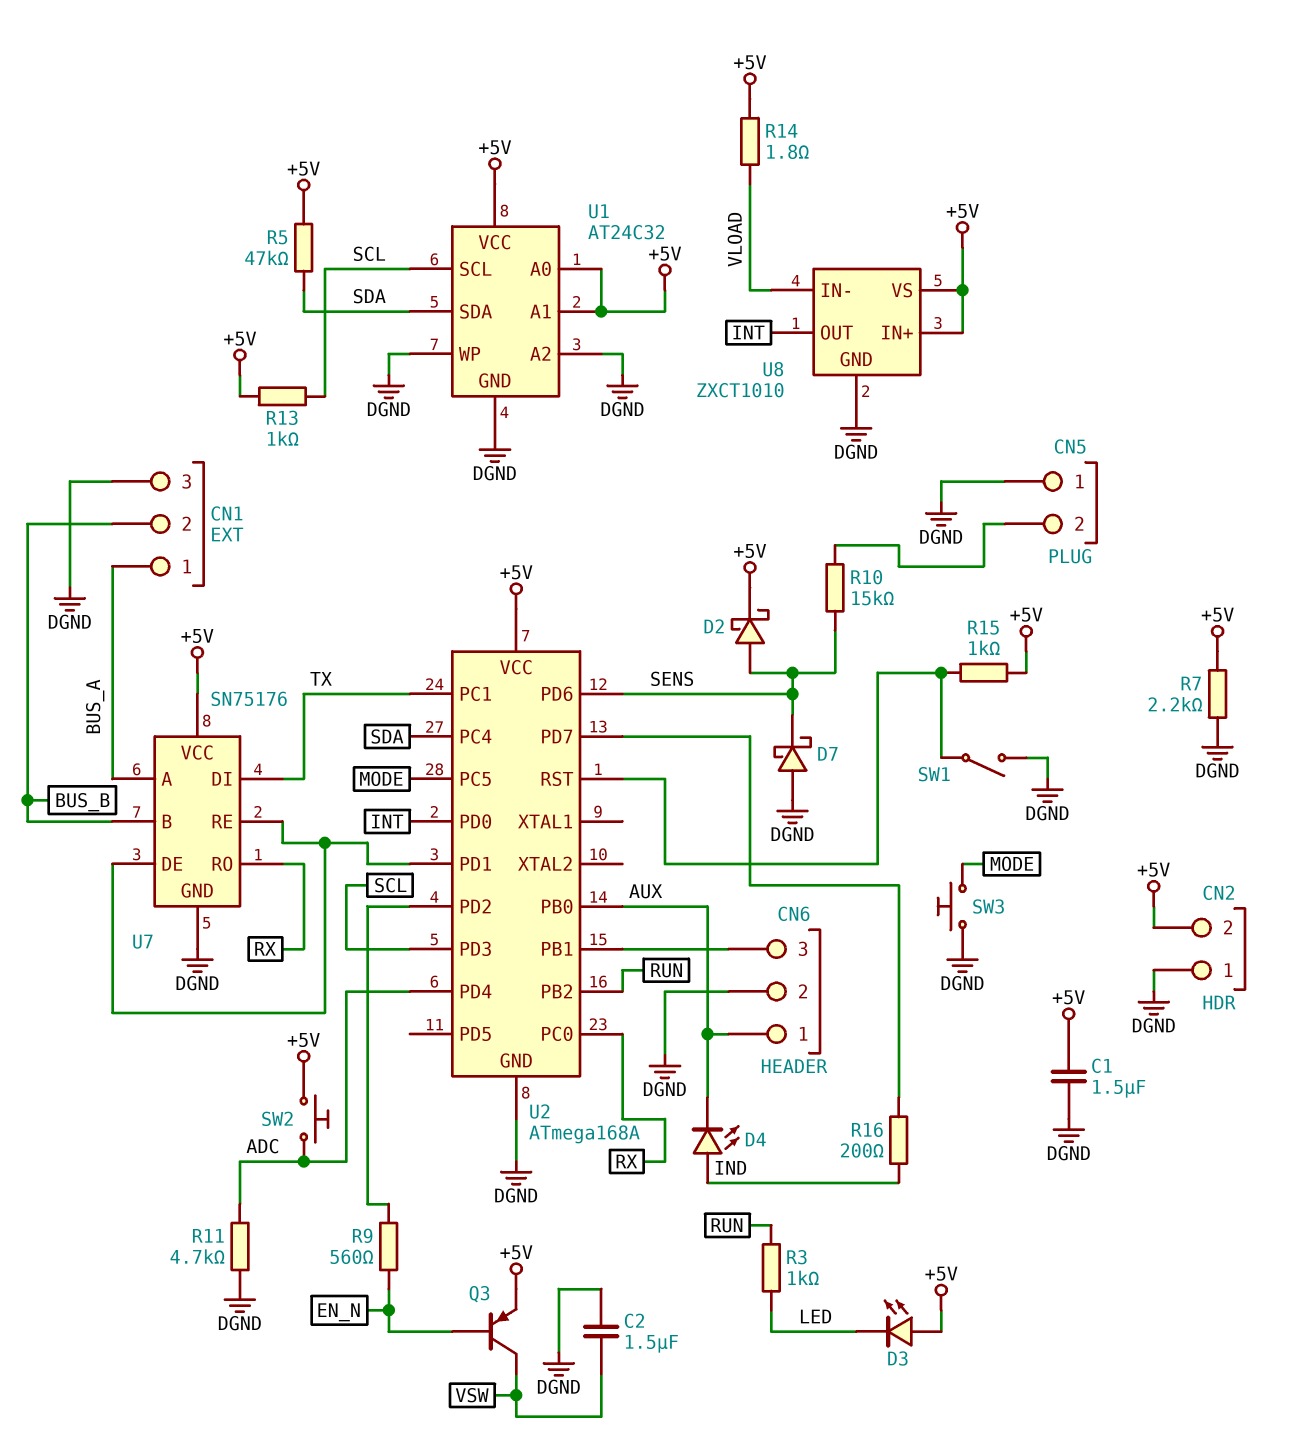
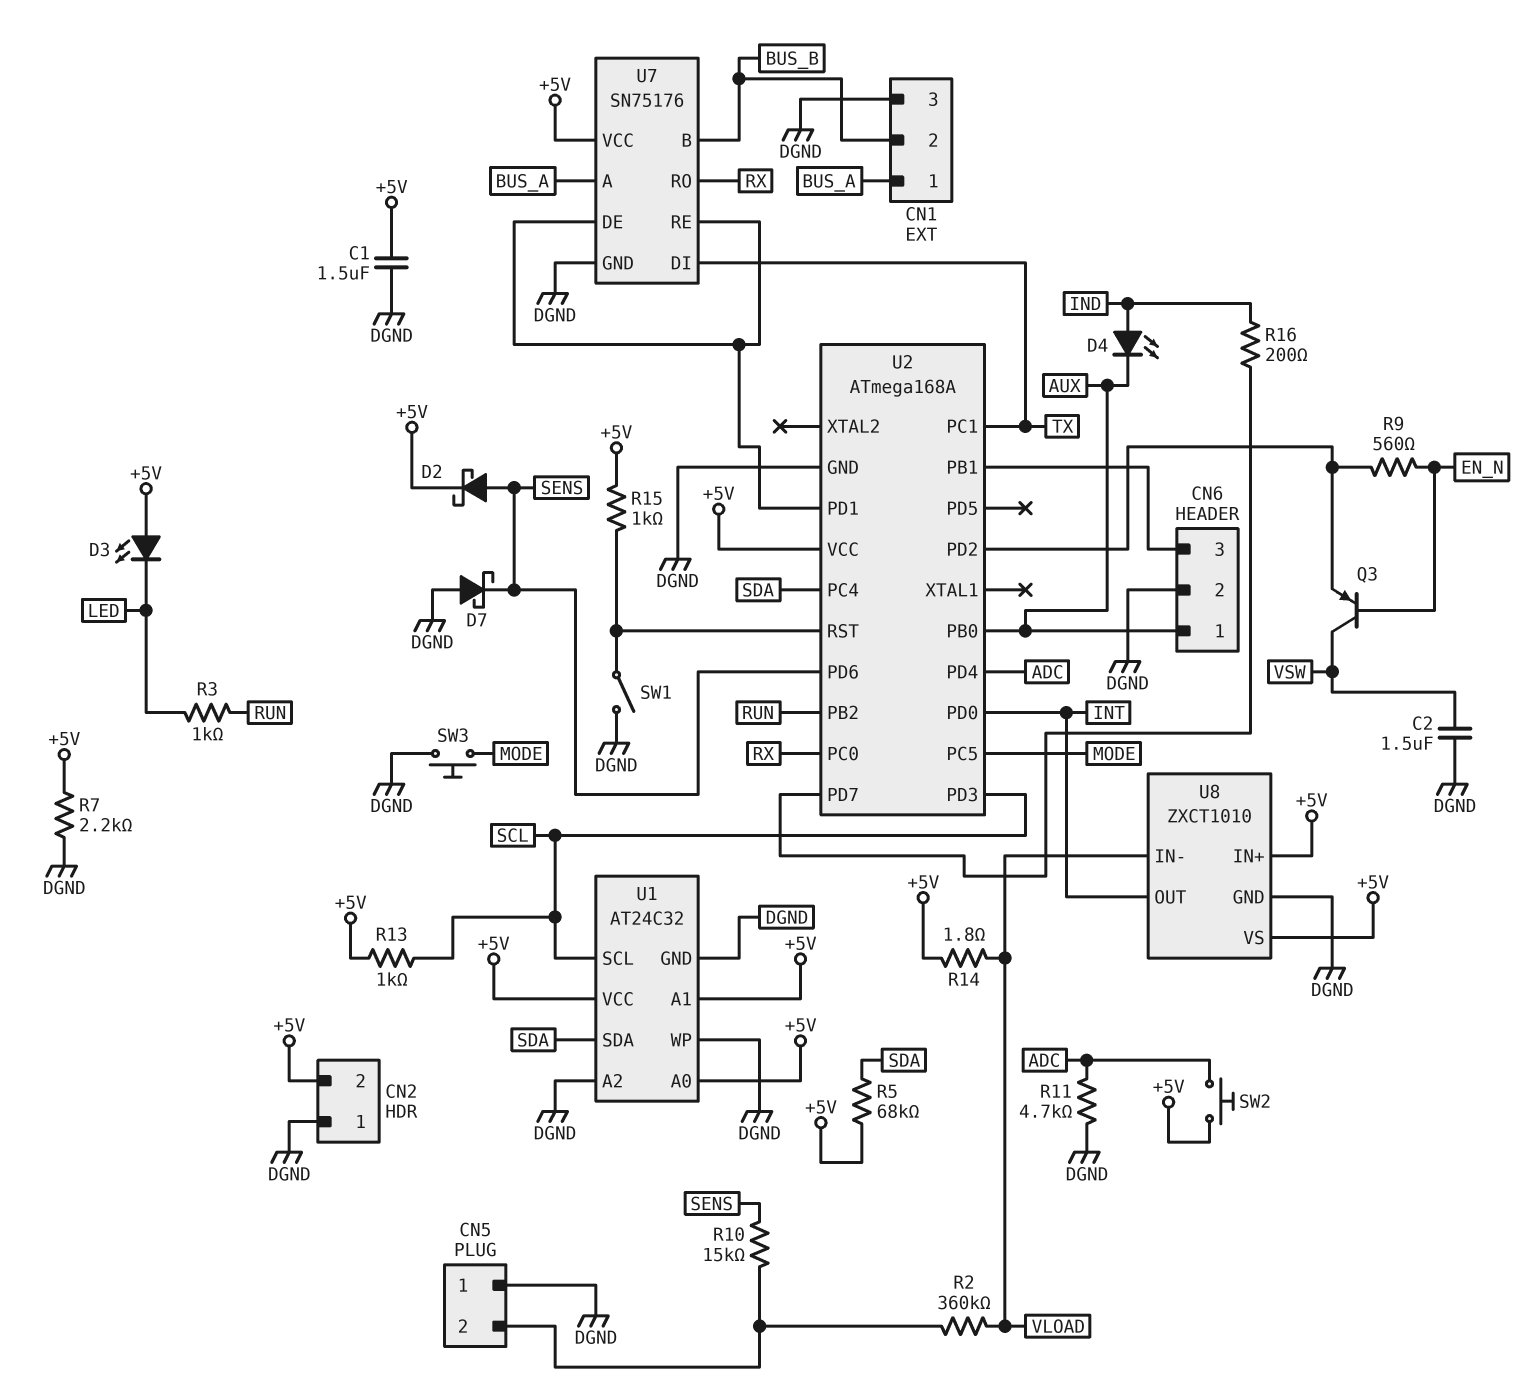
Q3: PNP (B EN_N, C VSW, E +5V) -> PNP (B EN_N, C VSW, E U2/PD2)
R2: none -> 360k (CN5/2, VLOAD)
R5: 47k (+5V, SDA) -> 68k (+5V, SDA)

